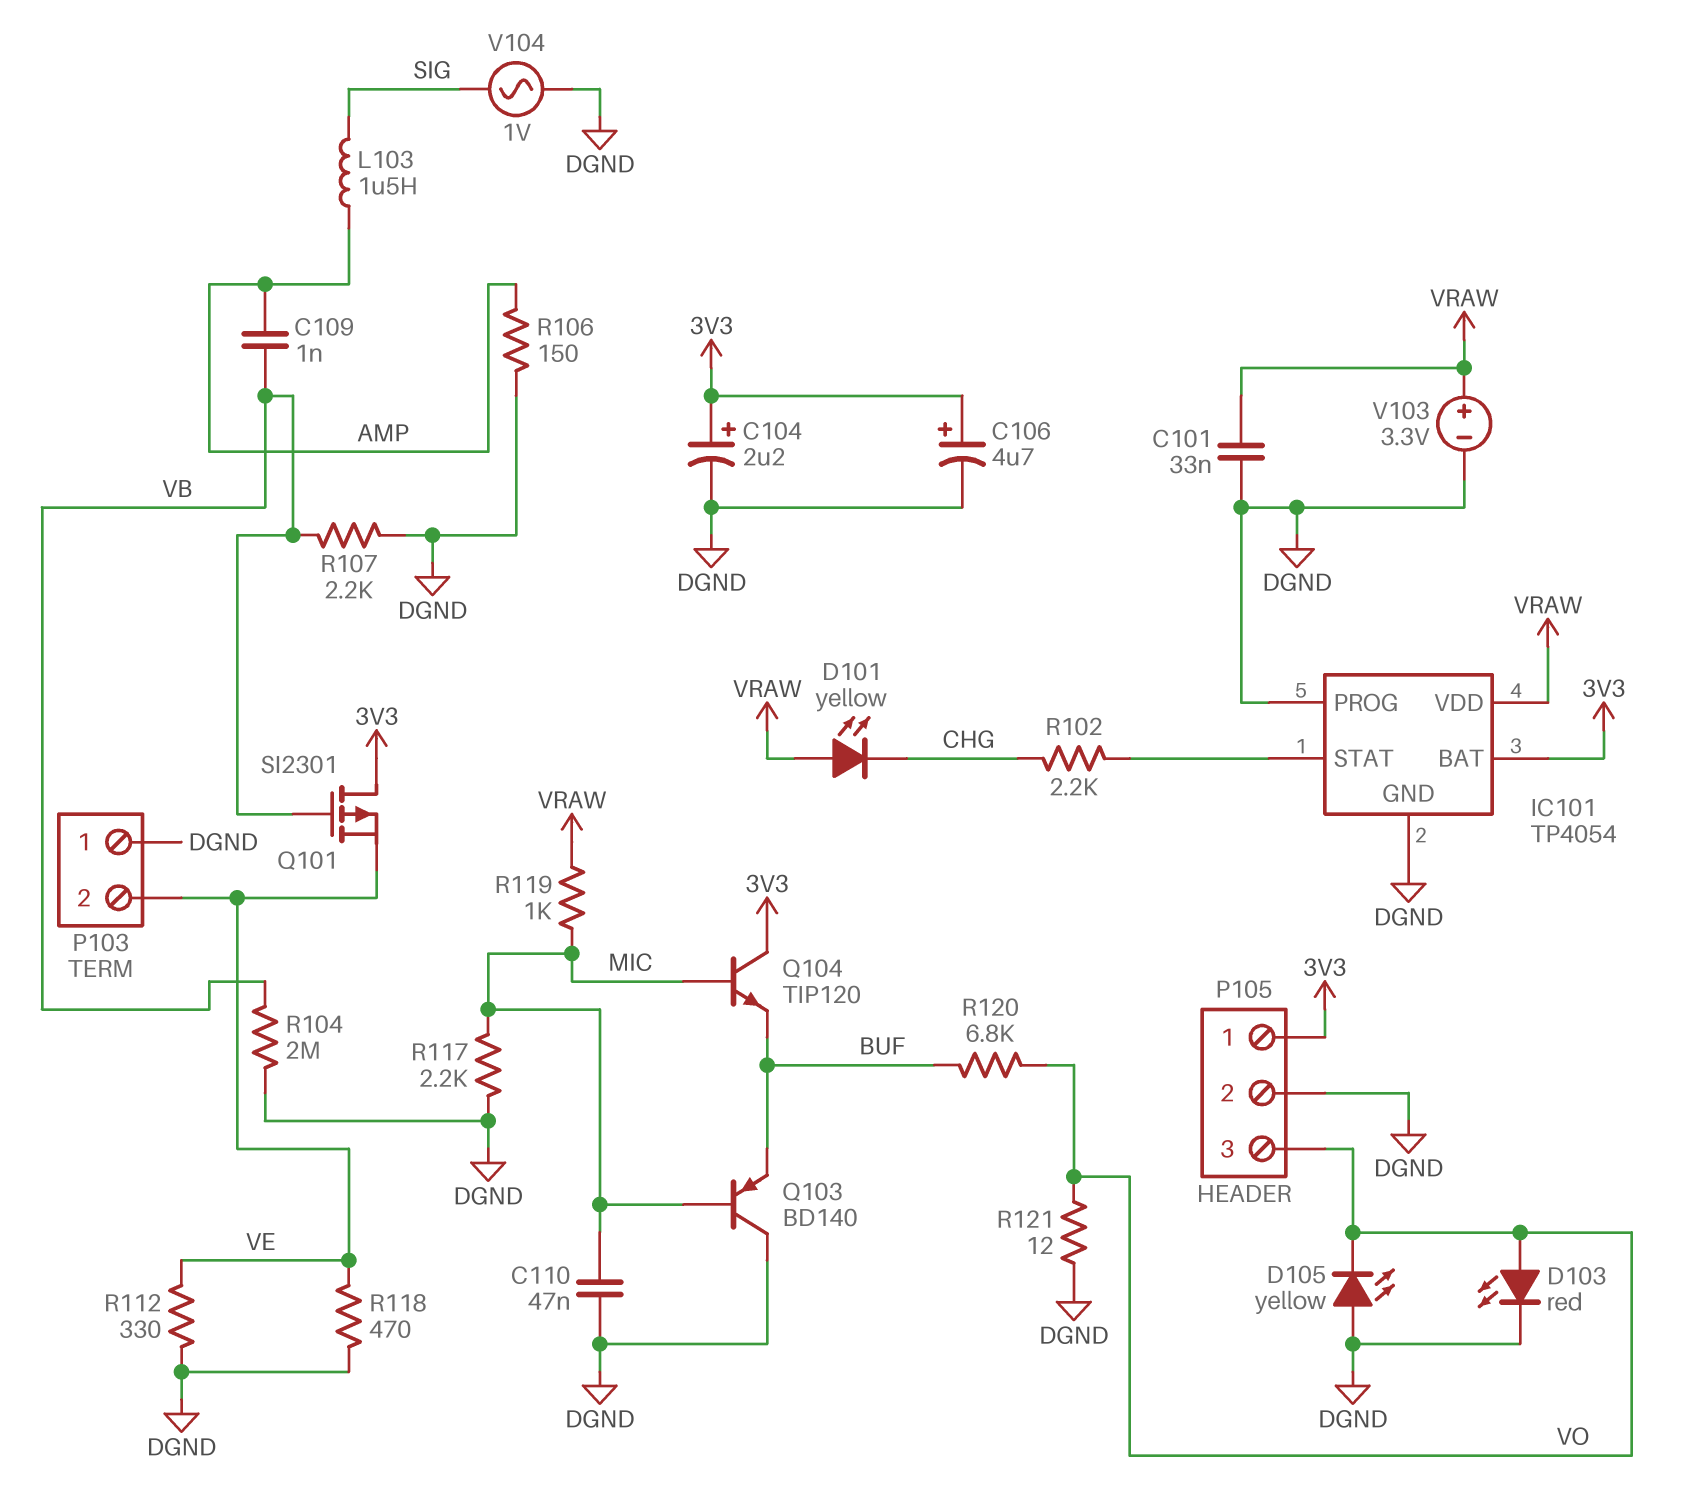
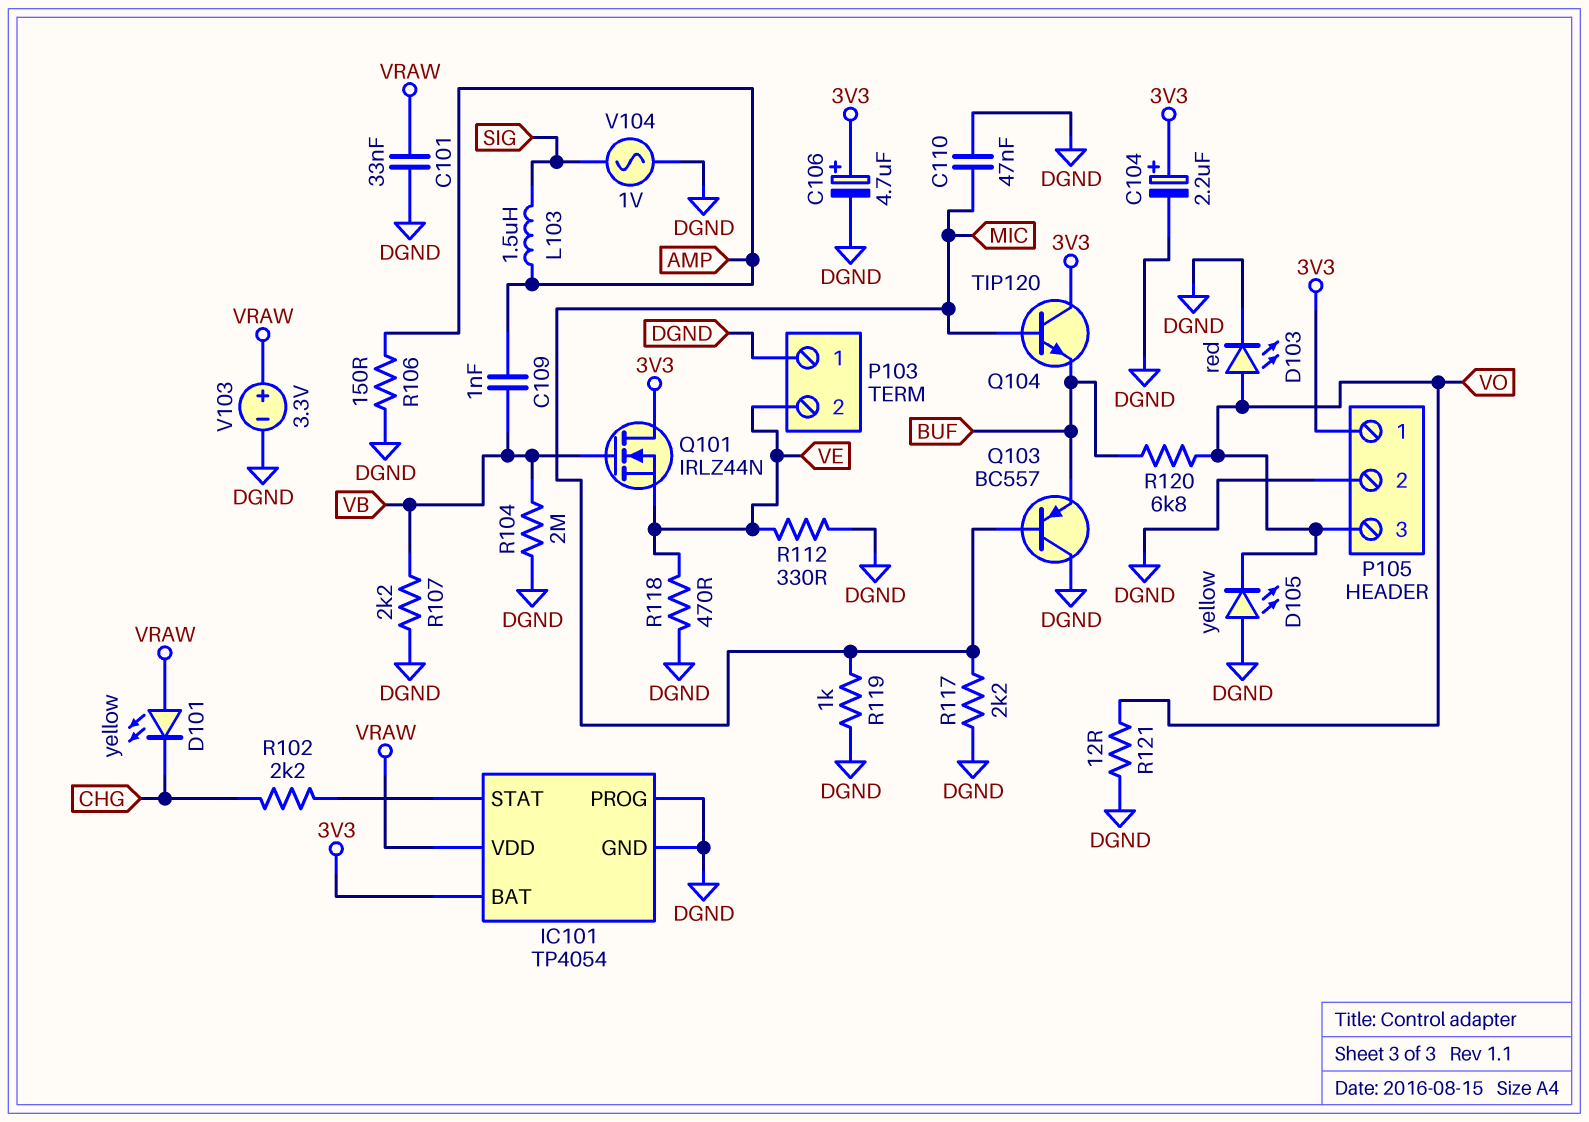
Q101: PMOS SI2301 (G VB, D 3V3, S VE) -> NMOS IRLZ44N (G VB, D 3V3, S VE)
Q103: PNP BD140 (B MIC, C DGND, E BUF) -> PNP BC557 (B MIC, C DGND, E BUF)
R119: 1k (MIC, VRAW) -> 1k (DGND, MIC)

